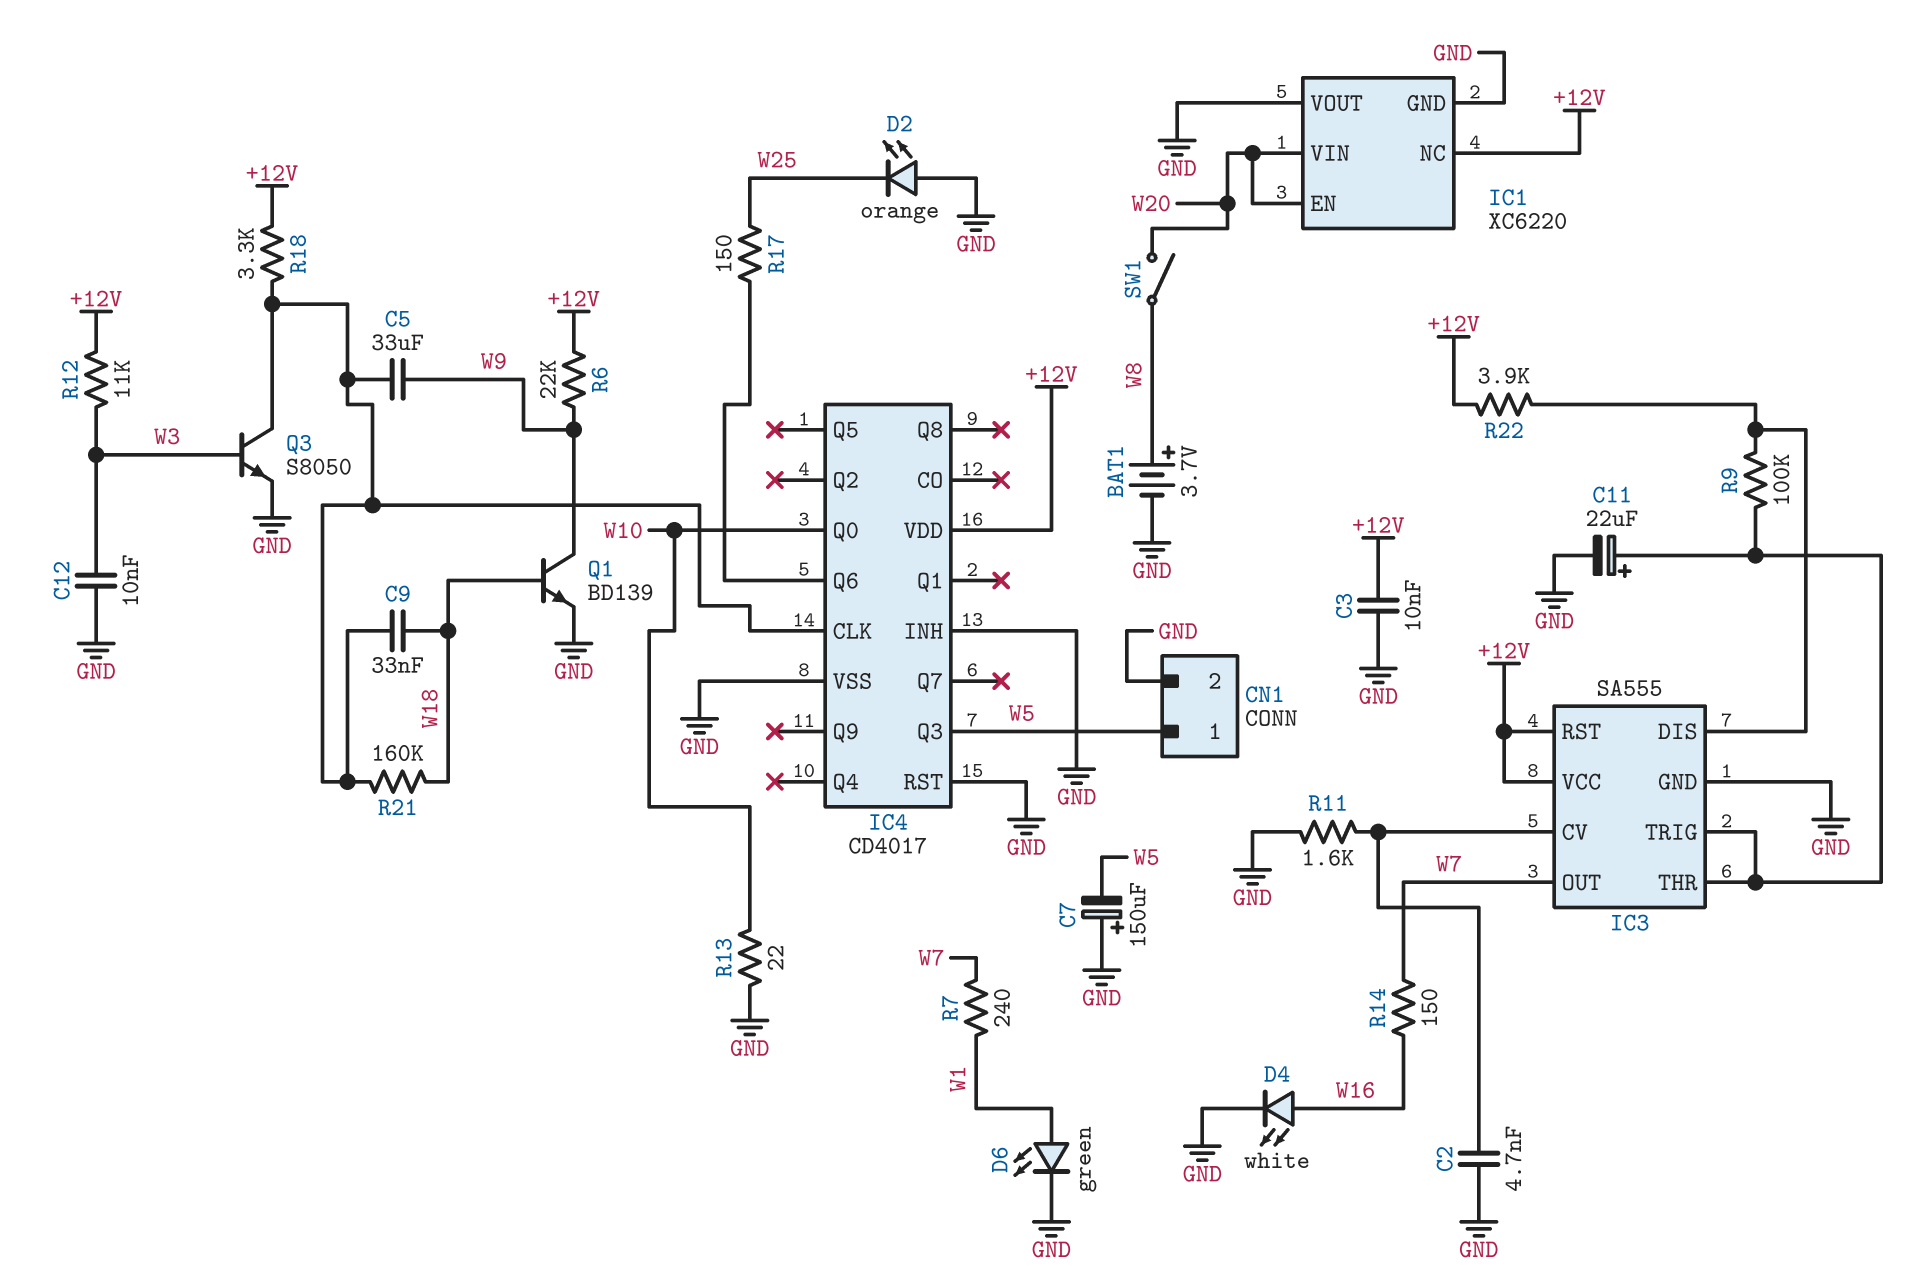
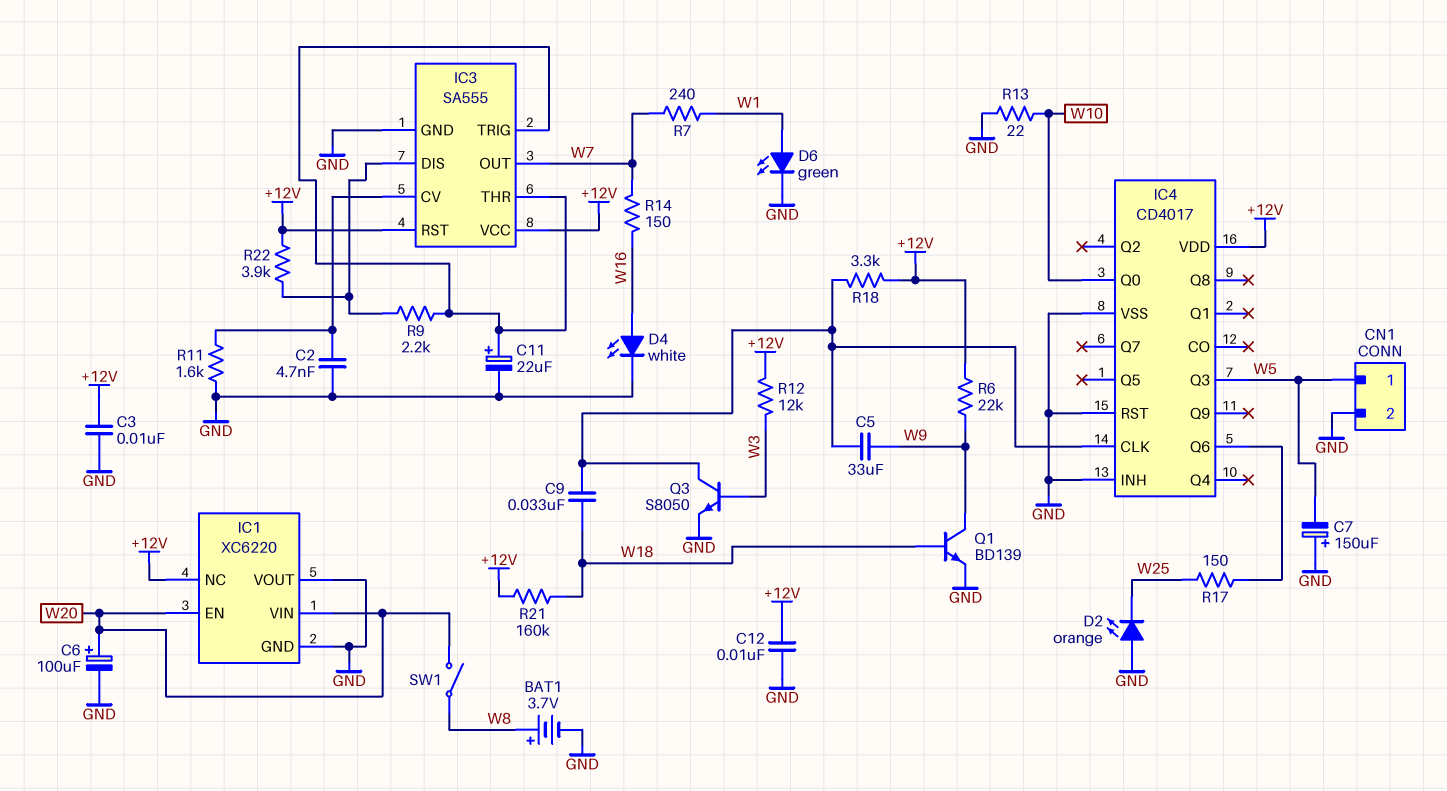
C6: none -> 100uF (plus W20, minus GND)
C12: 10nF (GND, W3) -> 10nF (+12V, GND)
R9: 100k (IC3/DIS, IC3/THR) -> 2.2k (IC3/DIS, IC3/THR)
R12: 11k (+12V, W3) -> 12k (+12V, W3)
R21: 160k (IC4/CLK, W18) -> 160k (+12V, W18)

